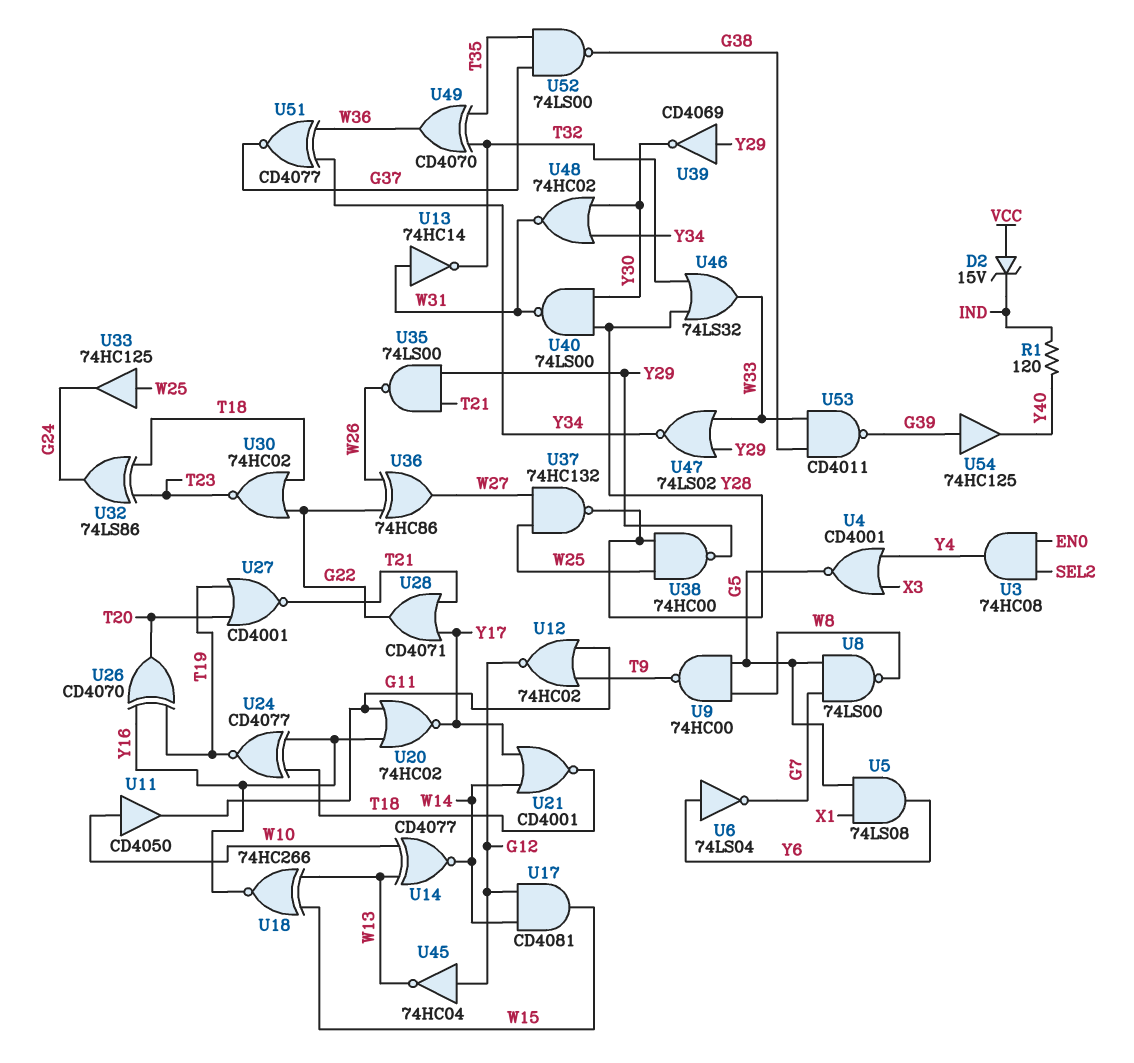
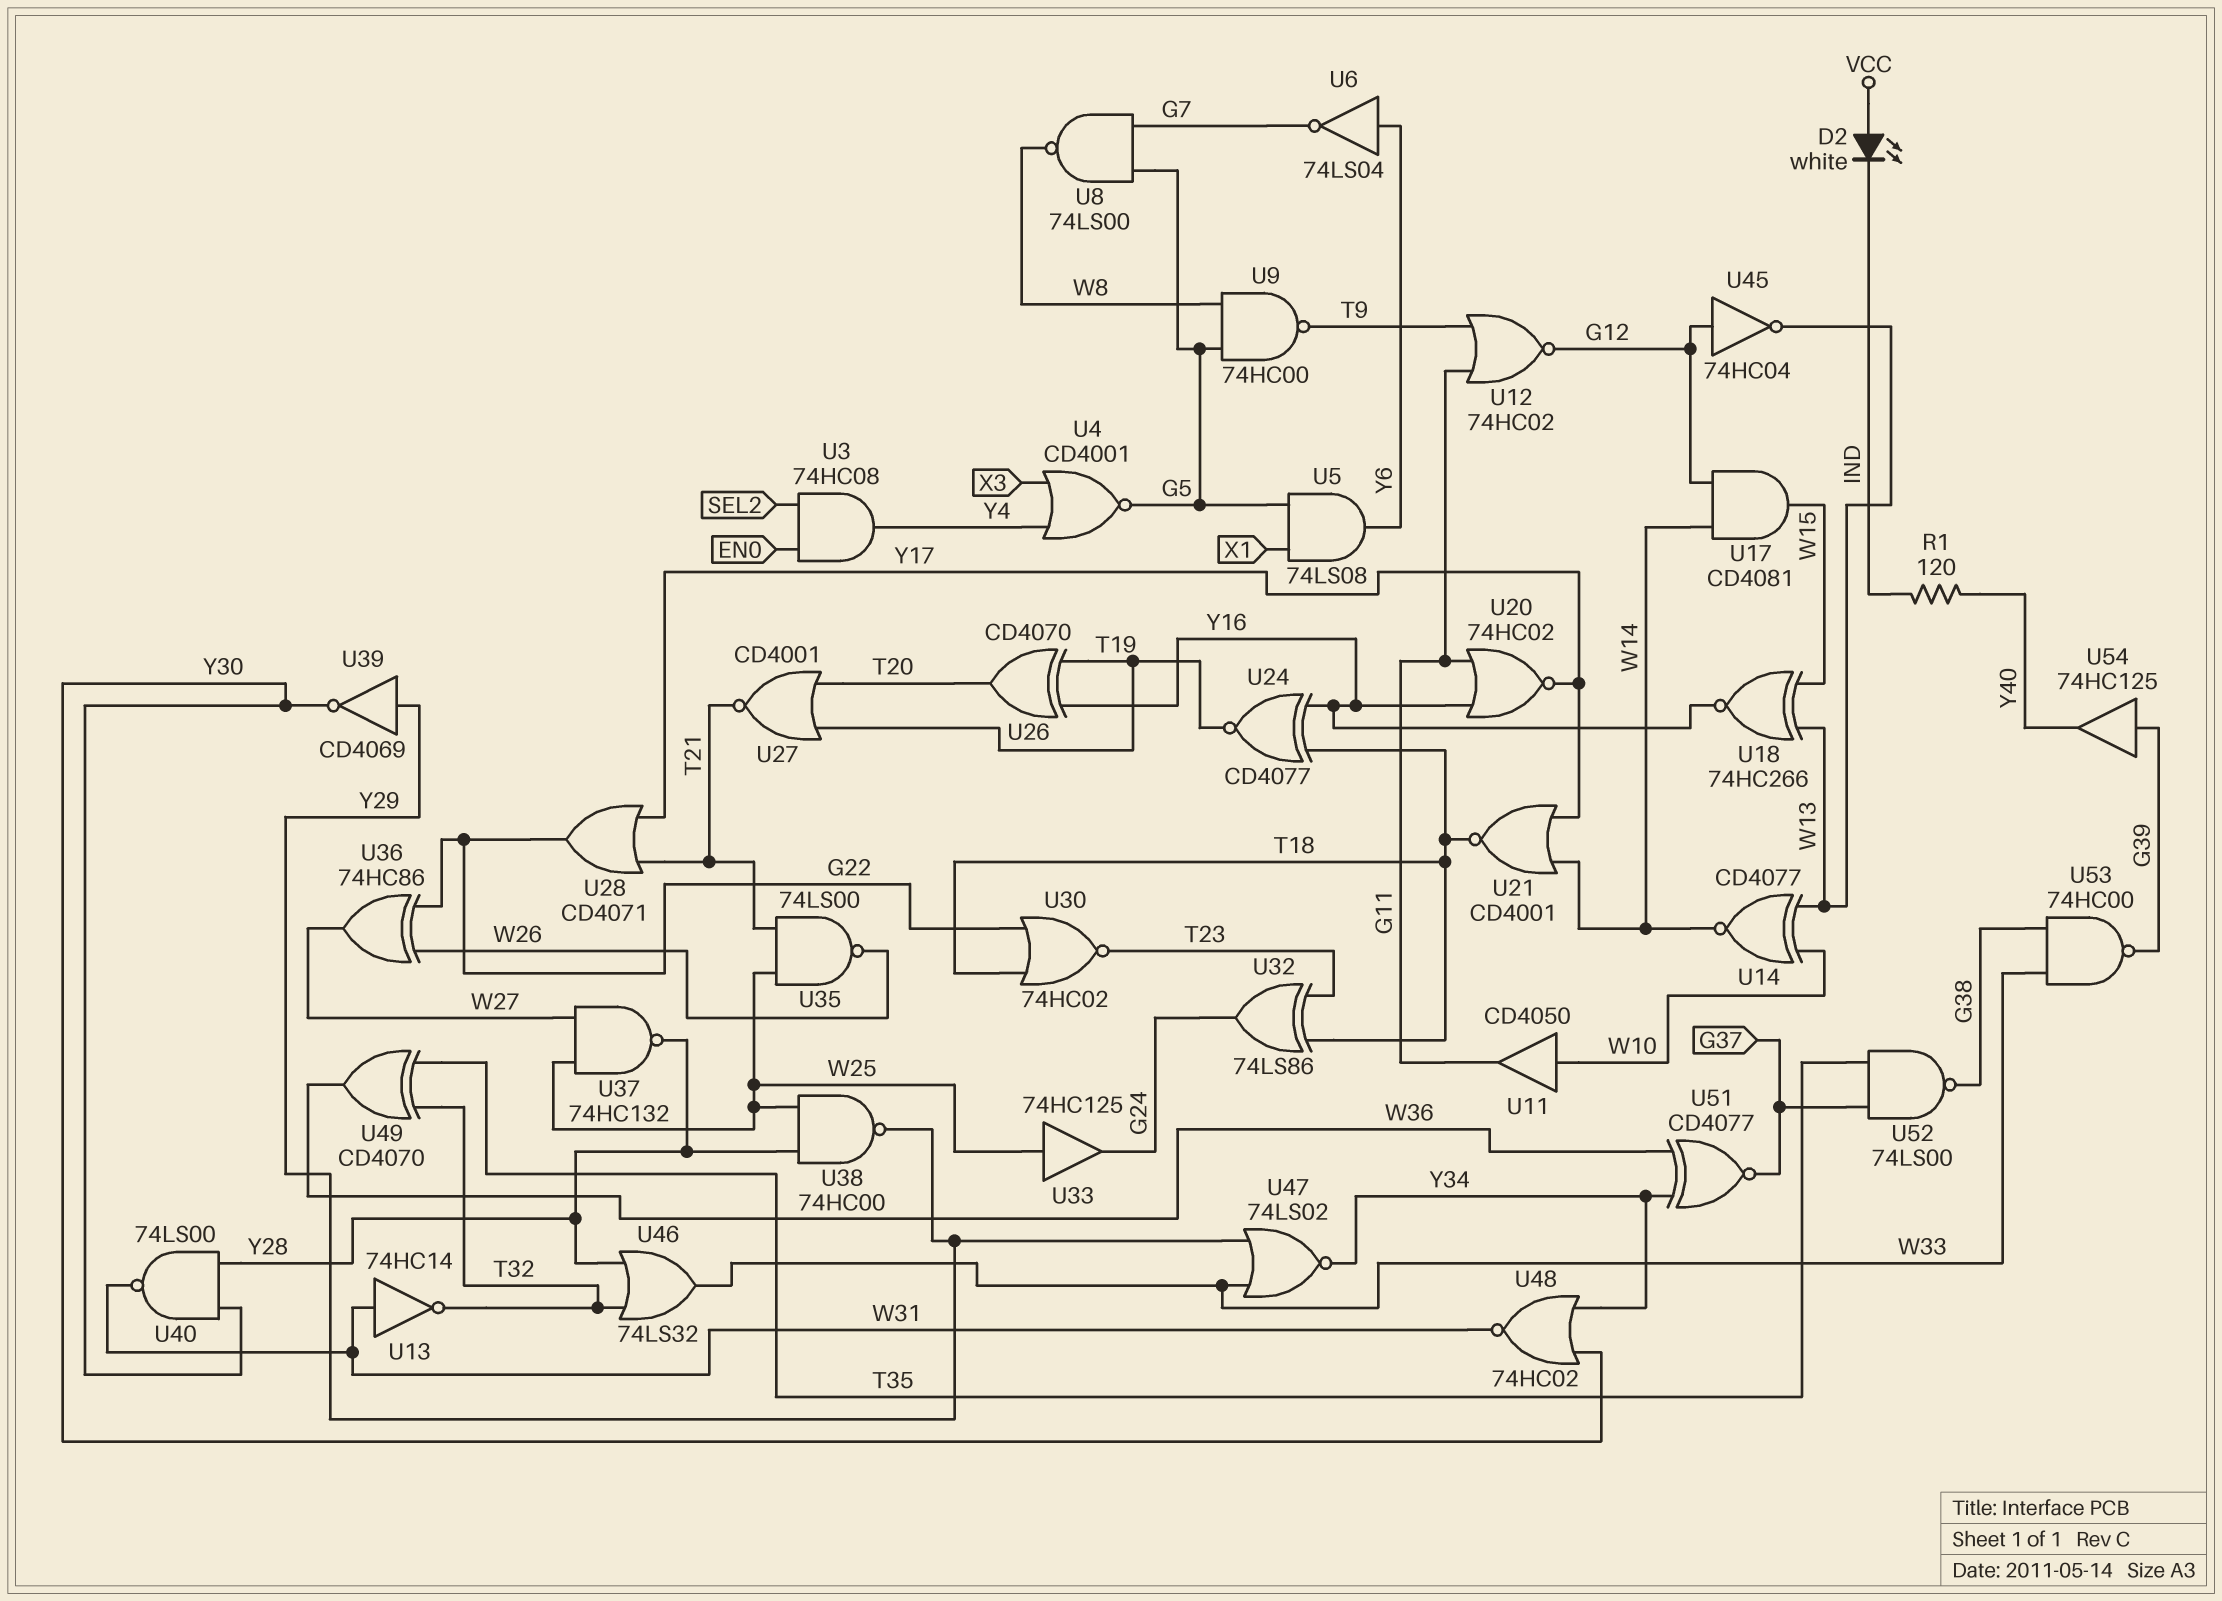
D2: zener 15V (A VCC, K IND) -> LED white (A VCC, K IND)
U35: NAND 74LS00 (in T21, in Y29, out W26) -> NAND 74LS00 (in T21, in W25, out W26)
U53: NAND CD4011 (in G38, in W33, out G39) -> NAND 74HC00 (in G38, in W33, out G39)

